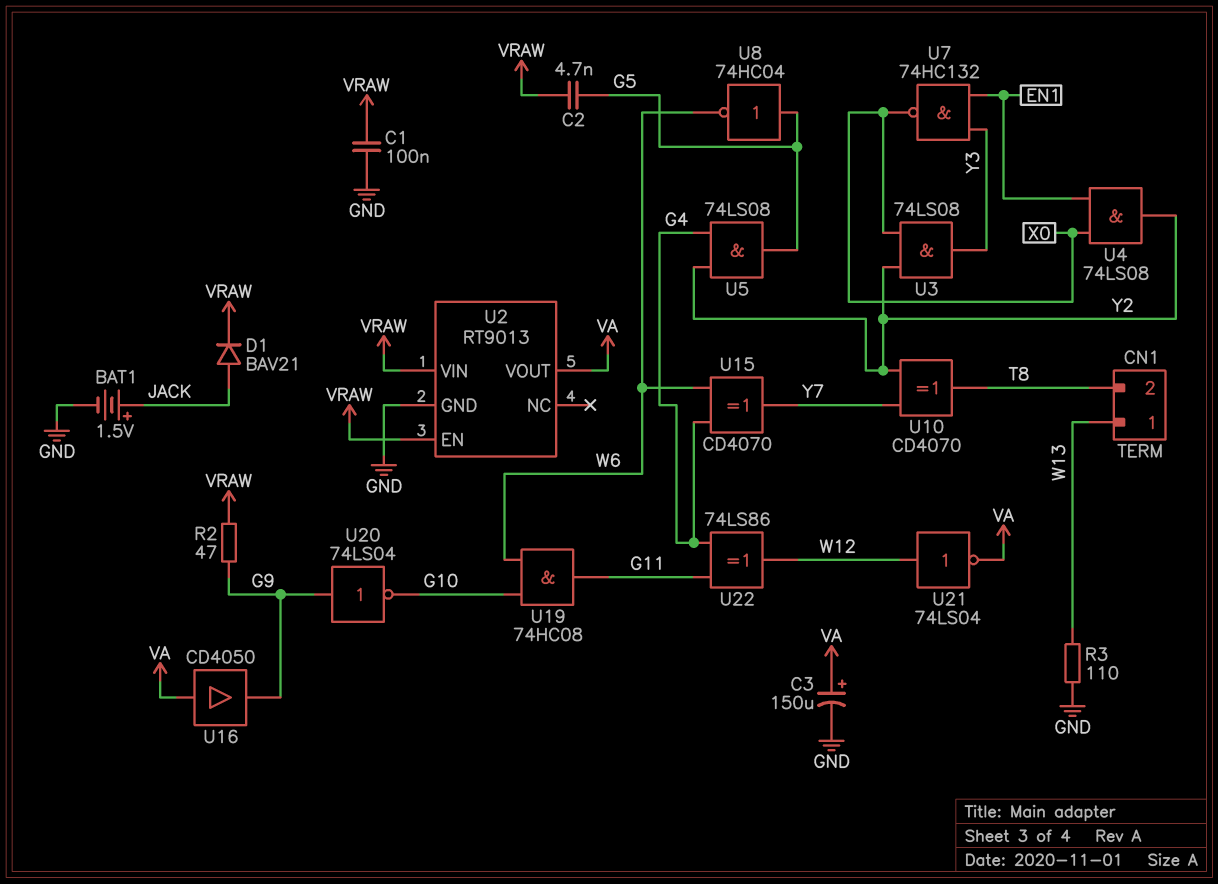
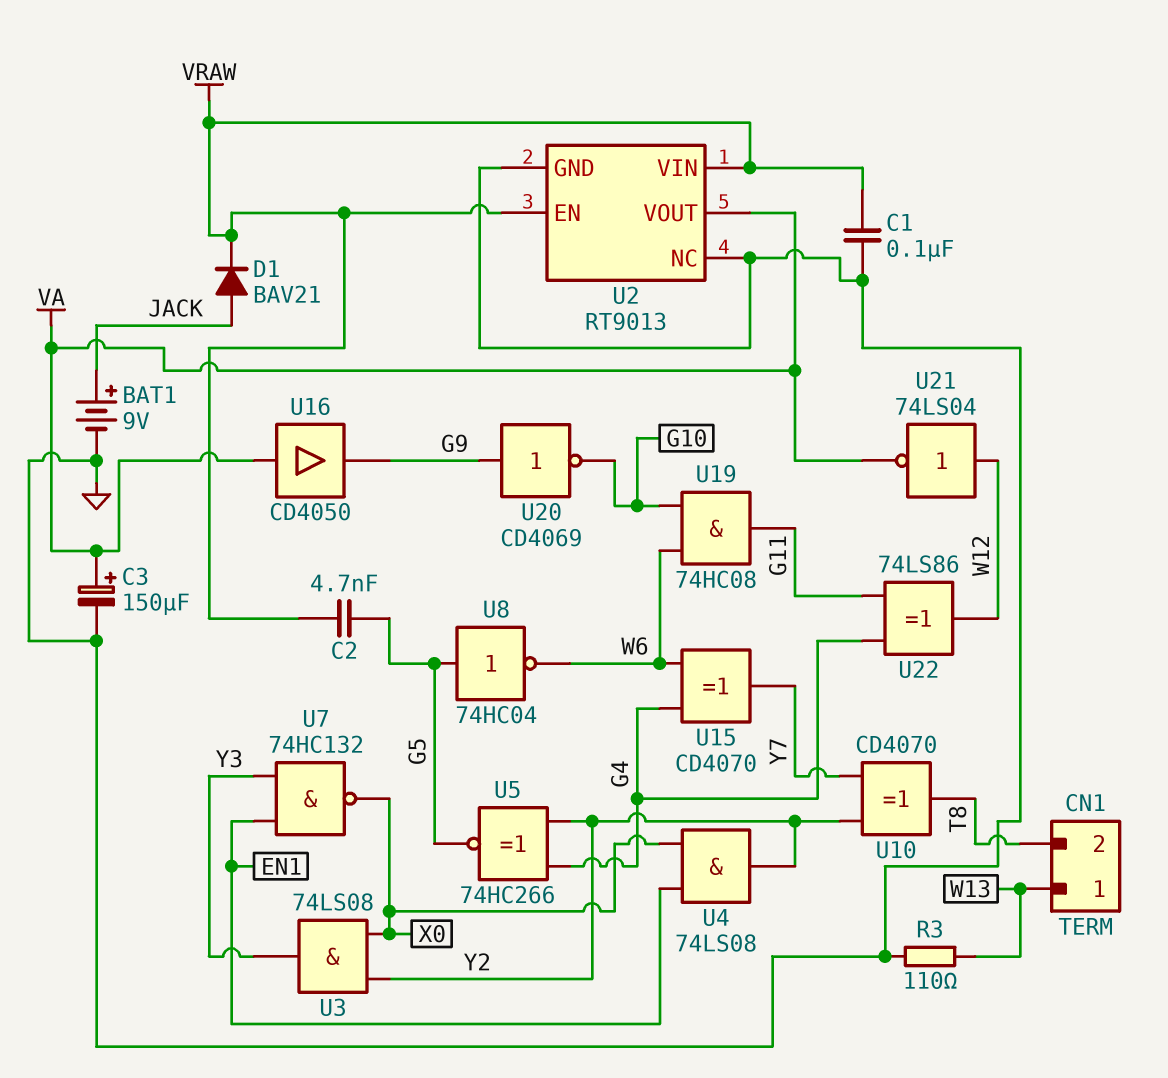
BAT1: 1.5V (plus JACK, minus GND) -> 9V (plus JACK, minus GND)
R2: 47 (G9, VRAW) -> none
U2 pin NC: none -> GND
U5: AND 74LS08 (in G4, in Y2, out G5) -> XNOR 74HC266 (in G4, in Y2, out G5)
U20: NOT 74LS04 (in G9, out G10) -> NOT CD4069 (in G9, out G10)

